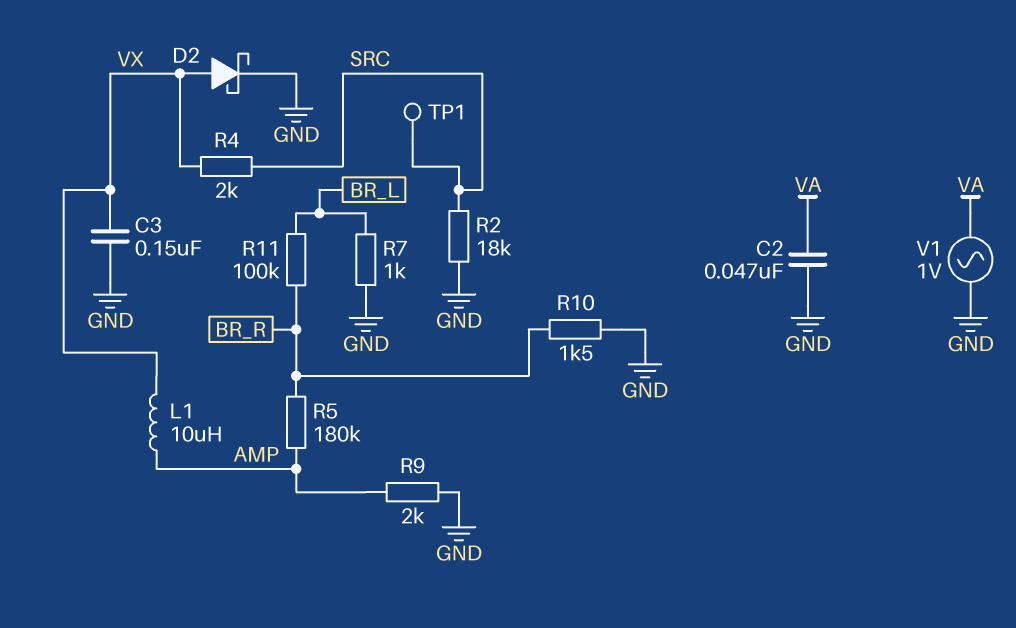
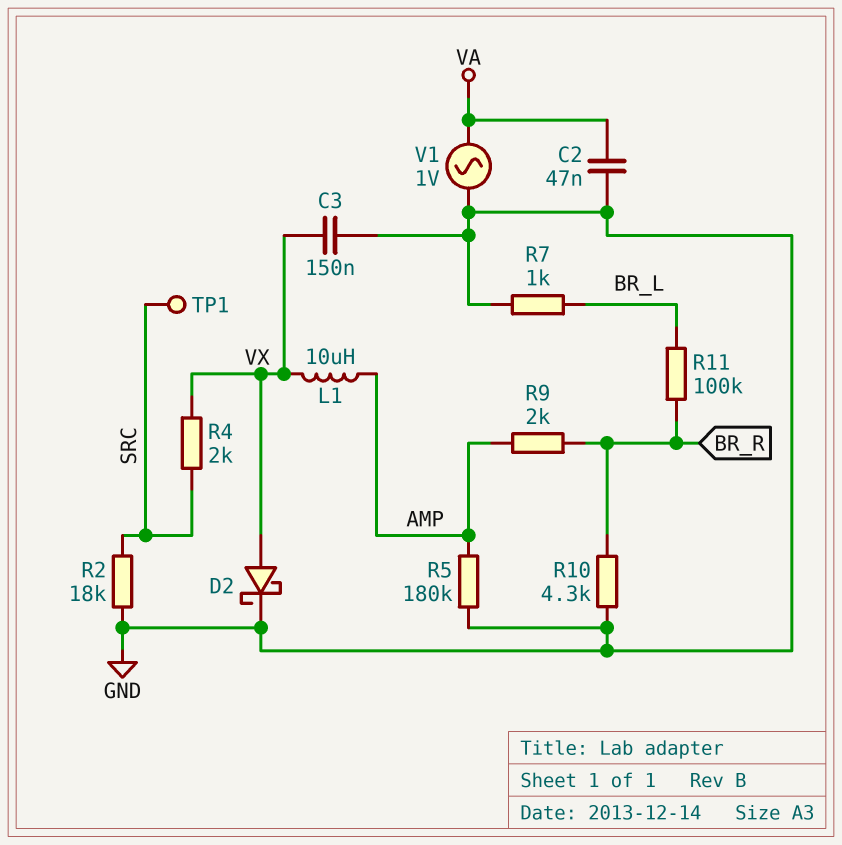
R5: 180k (AMP, BR_R) -> 180k (AMP, GND)
R9: 2k (AMP, GND) -> 2k (AMP, BR_R)
R10: 1.5k (BR_R, GND) -> 4.3k (BR_R, GND)

